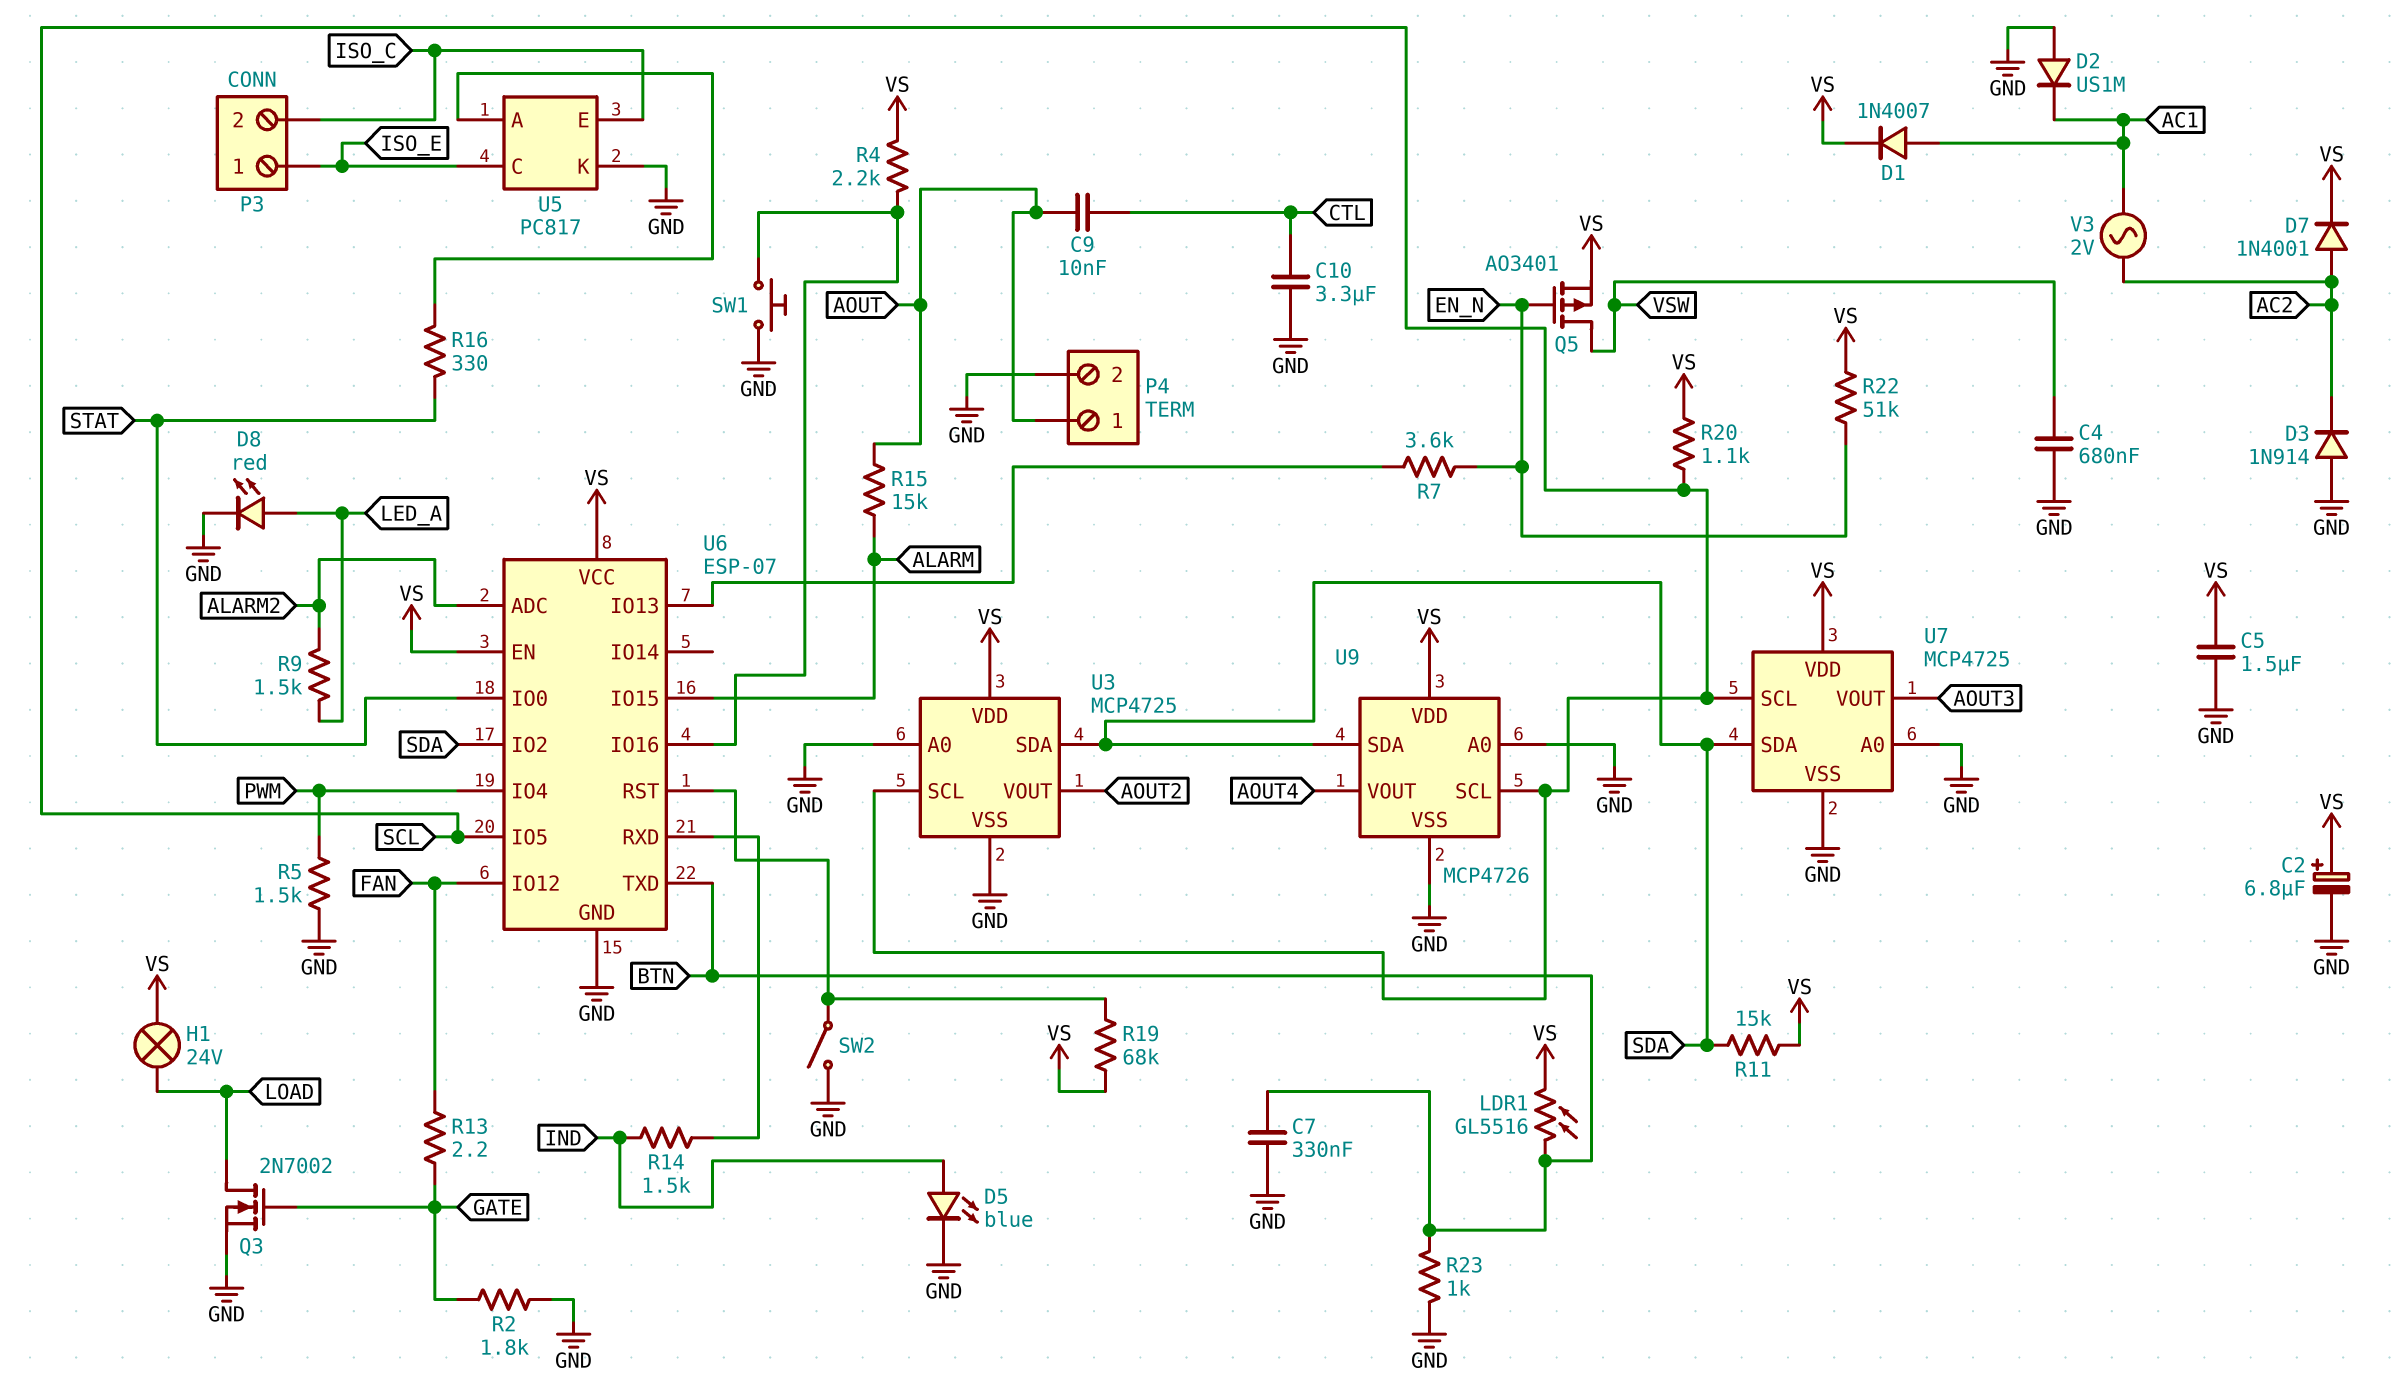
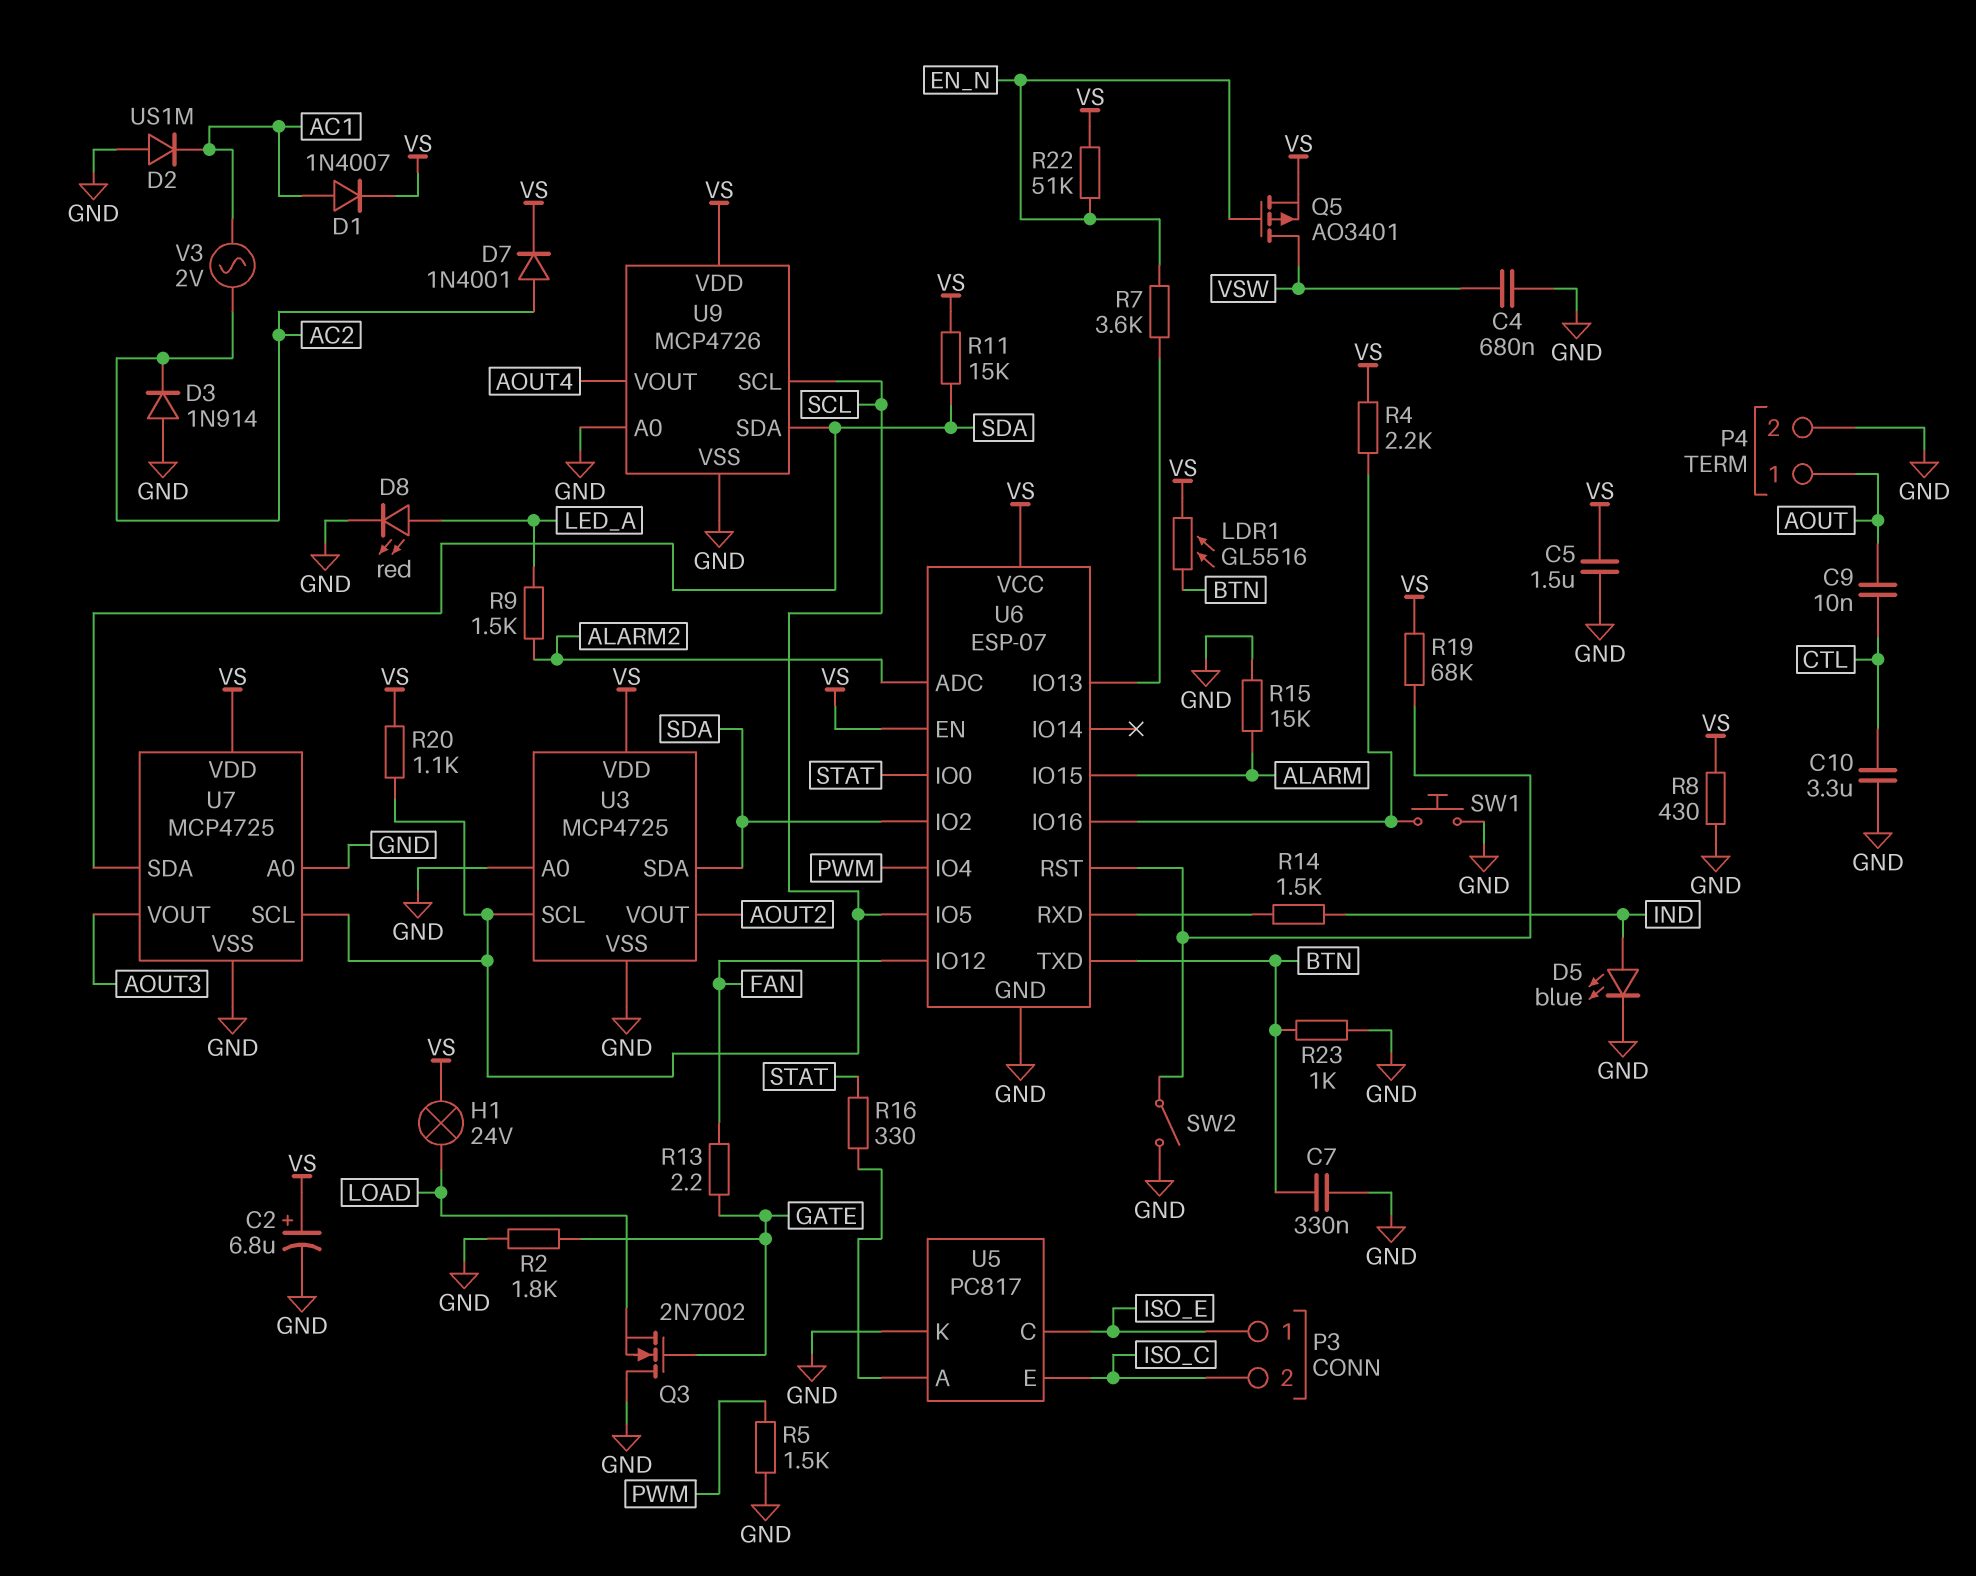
Q3: NMOS 2N7002 (G GATE, D LOAD, S GND) -> NMOS 2N7002 (G GATE, D GND, S LOAD)
R8: none -> 430 (GND, VS)
R15: 15k (ALARM, AOUT) -> 15k (ALARM, GND)

